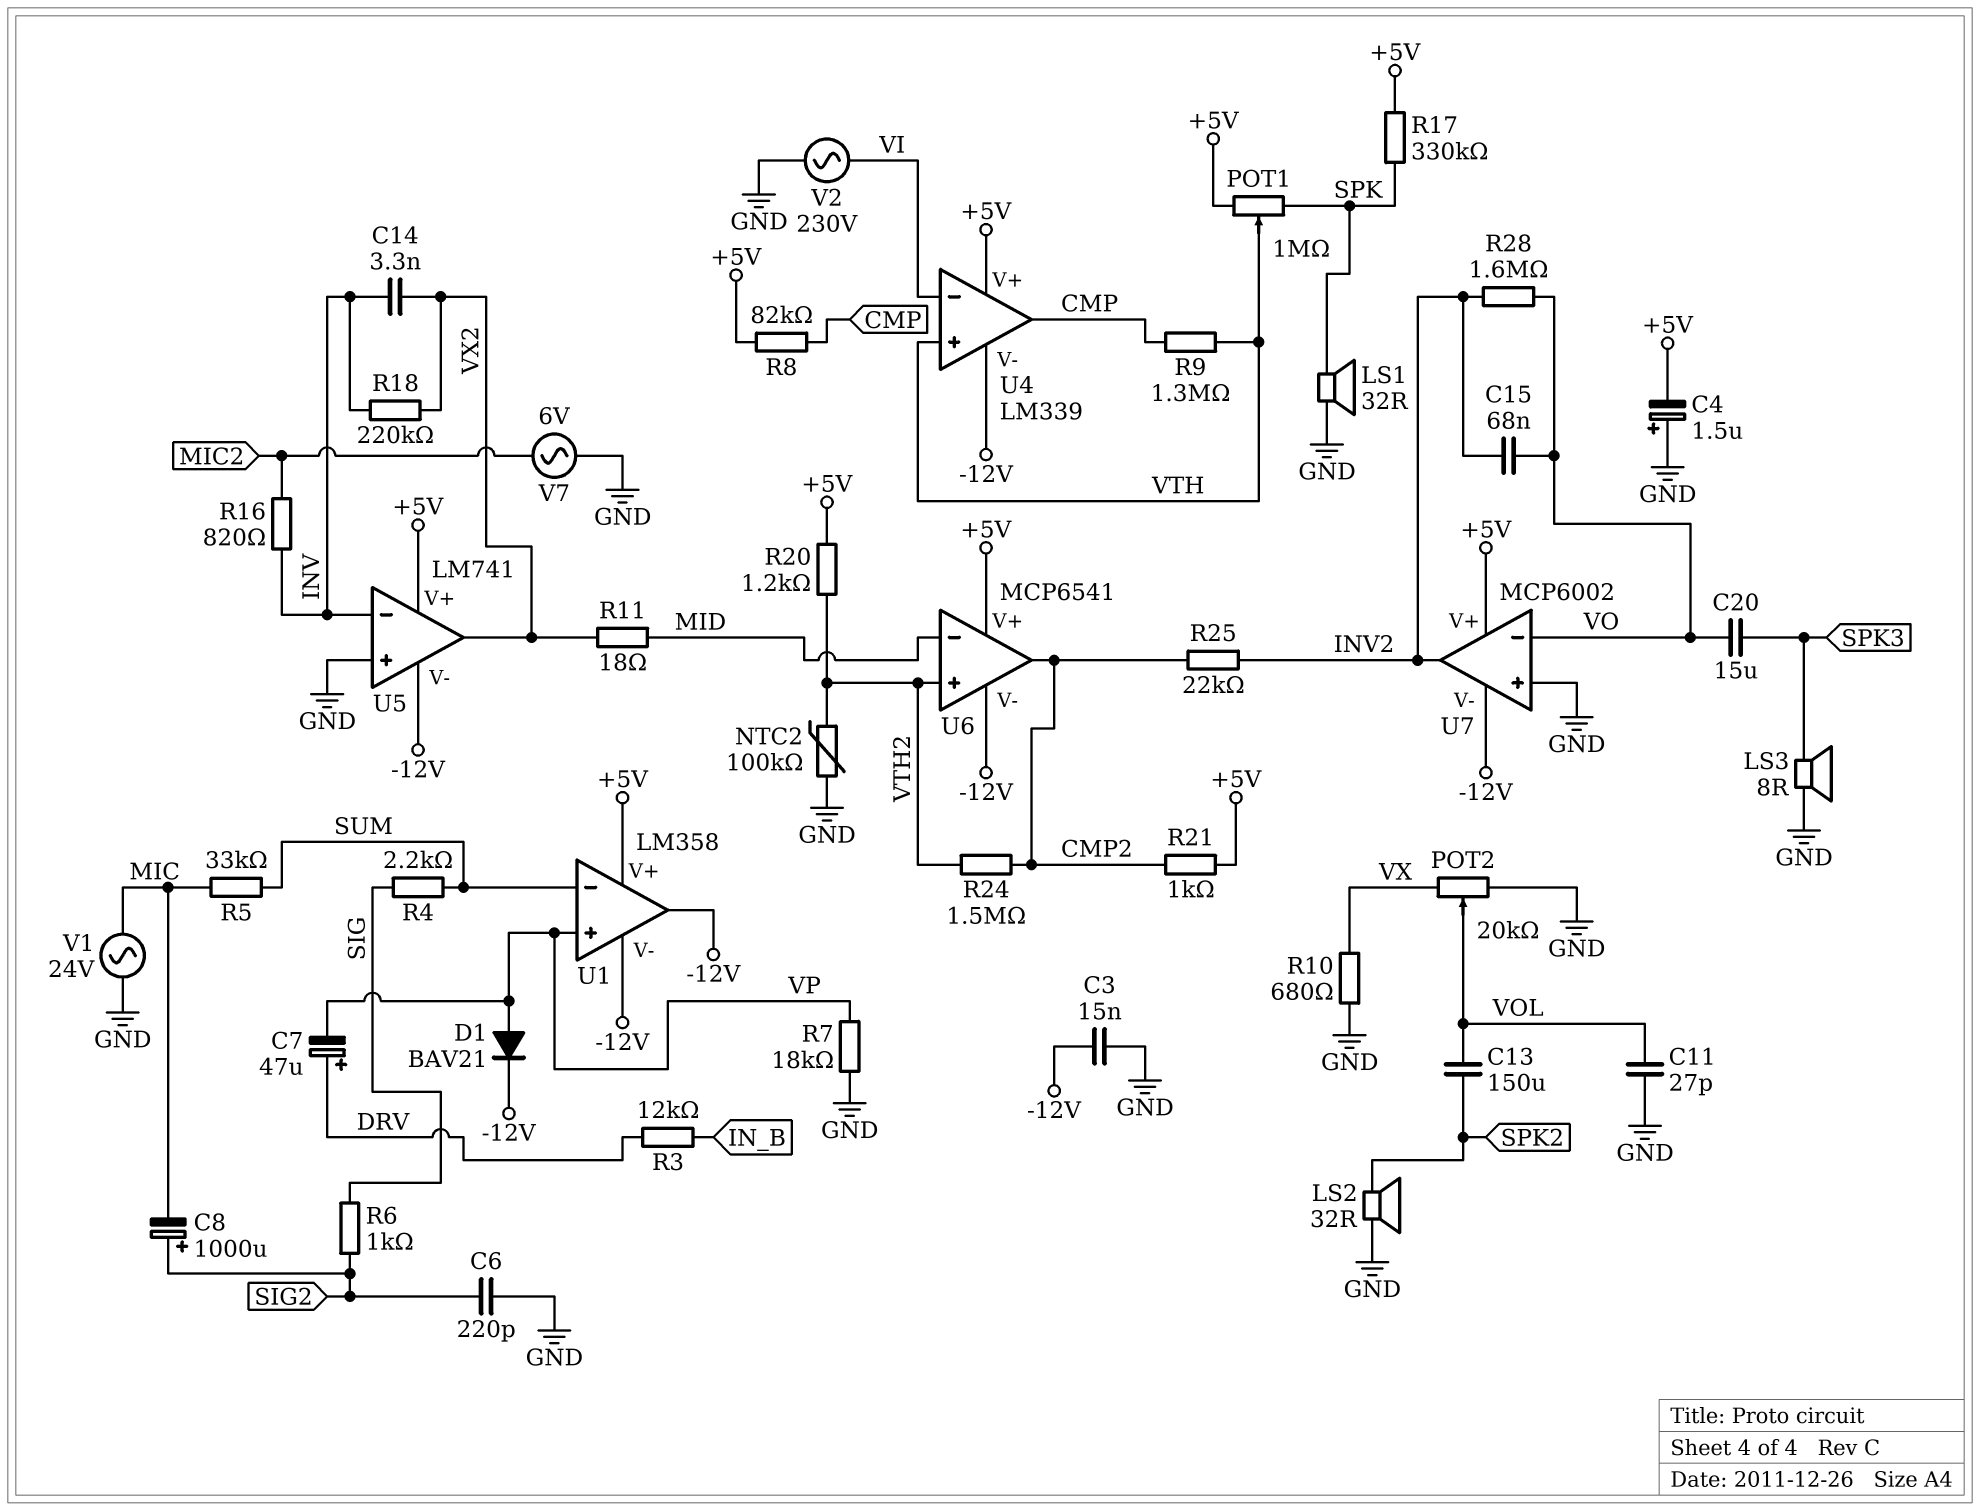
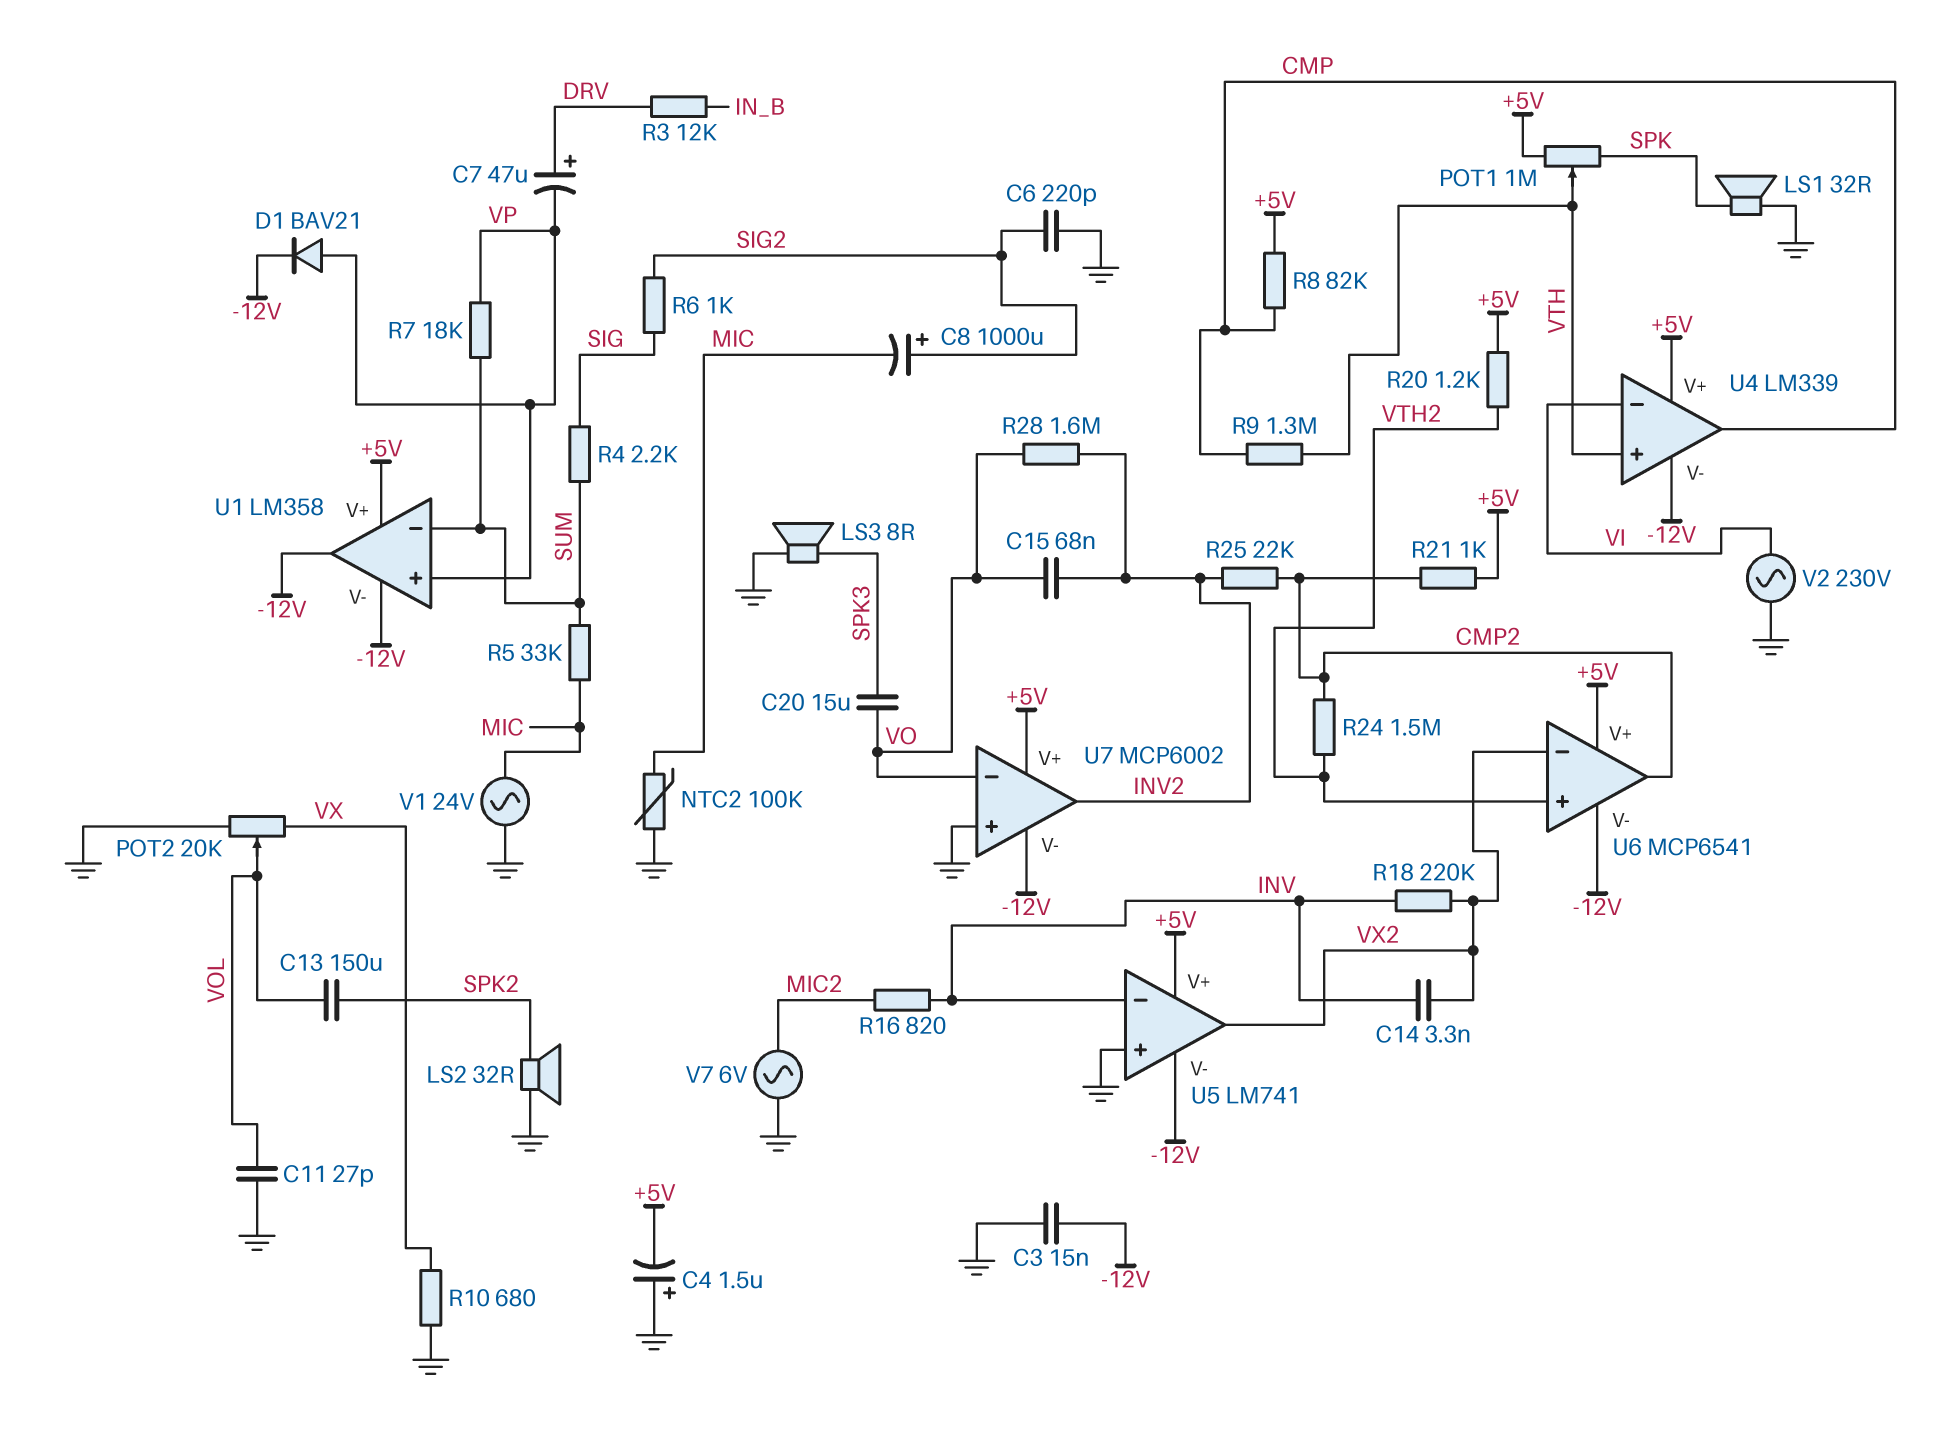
NTC2: 100k (GND, VTH2) -> 100k (GND, MIC)
R7: 18k (GND, VP) -> 18k (SUM, VP)
R11: 18 (MID, VX2) -> none
R17: 330k (+5V, SPK) -> none
U6 pin in-: MID -> VX2

